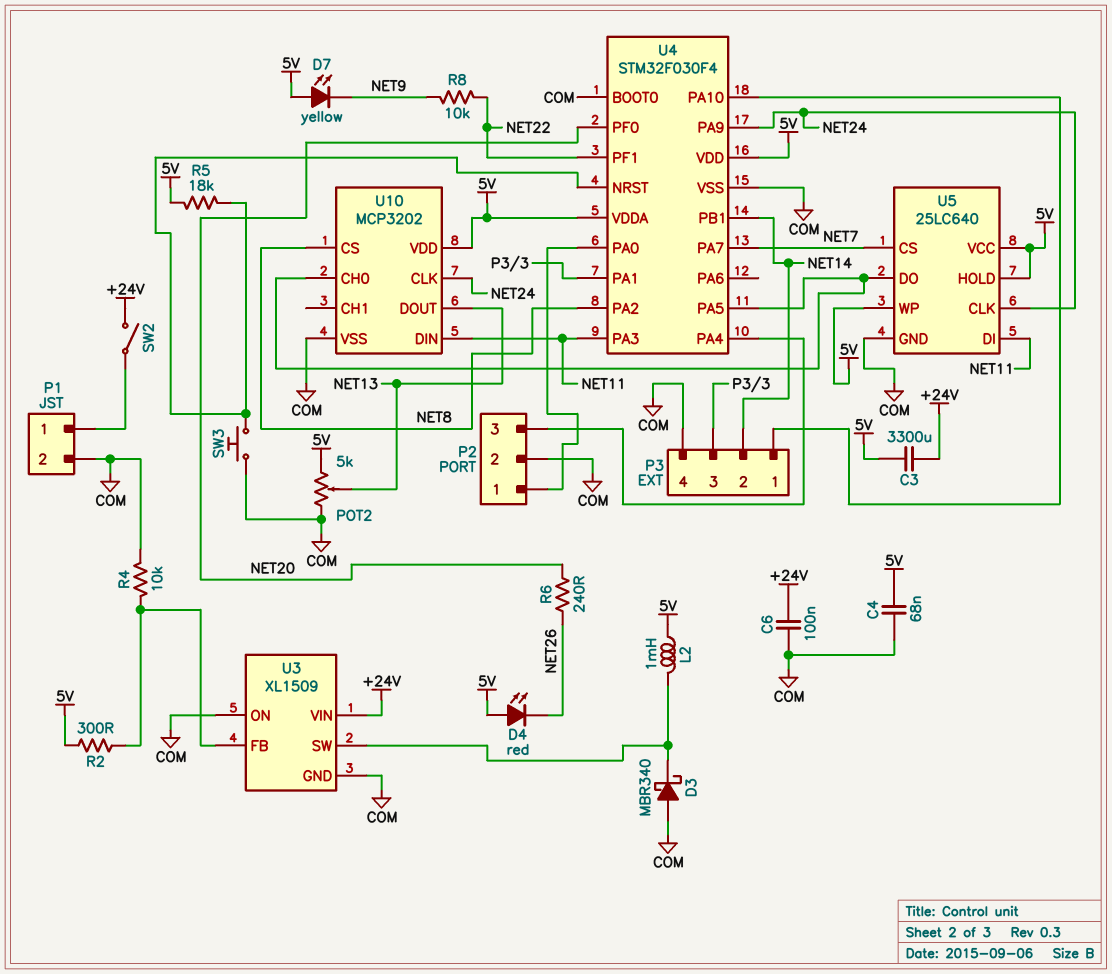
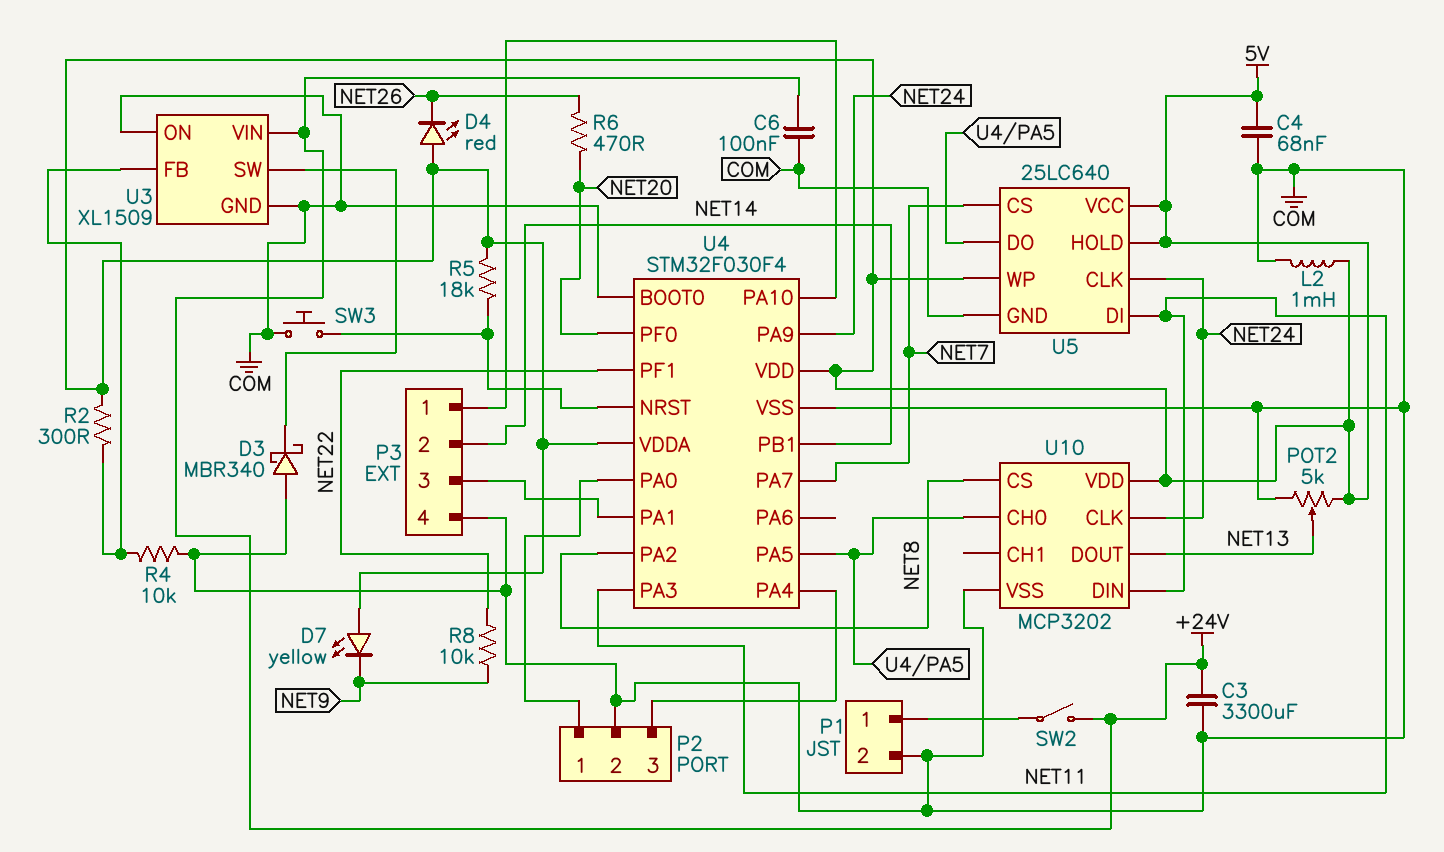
C3: 3300uF (+24V, 5V) -> 3300uF (+24V, COM)
L2: 1mH (5V, U3/SW) -> 1mH (5V, COM)
R6: 240 (NET20, NET26) -> 470 (NET20, NET26)

